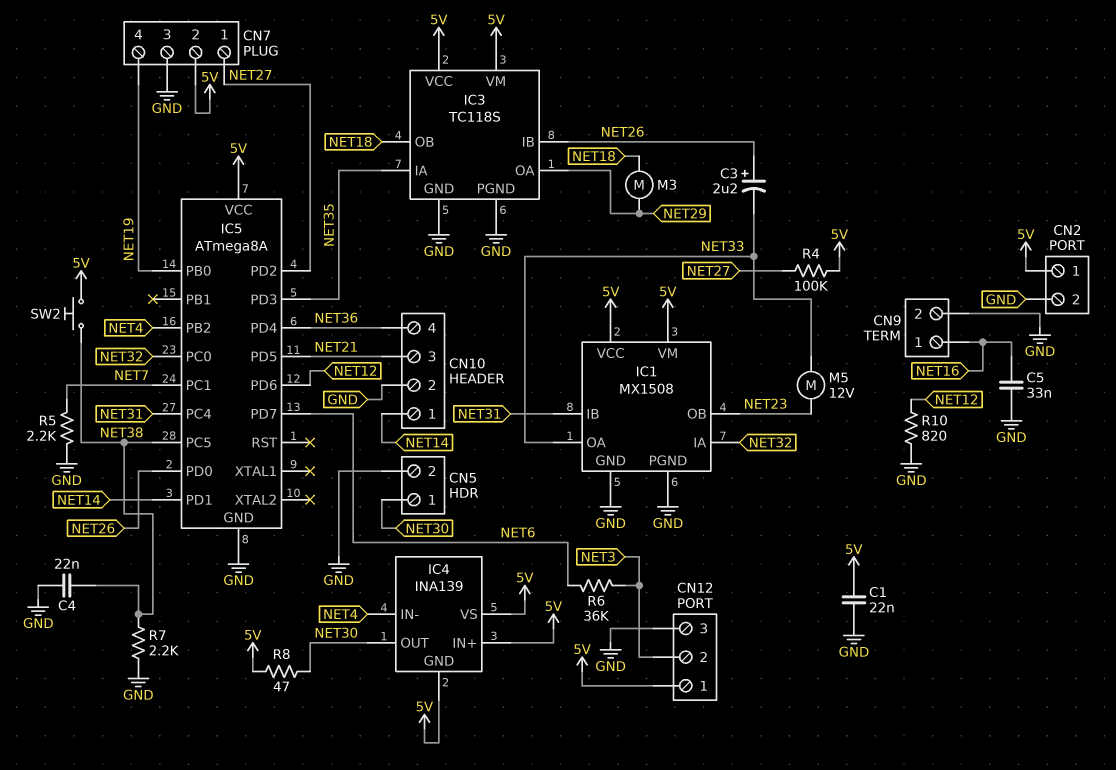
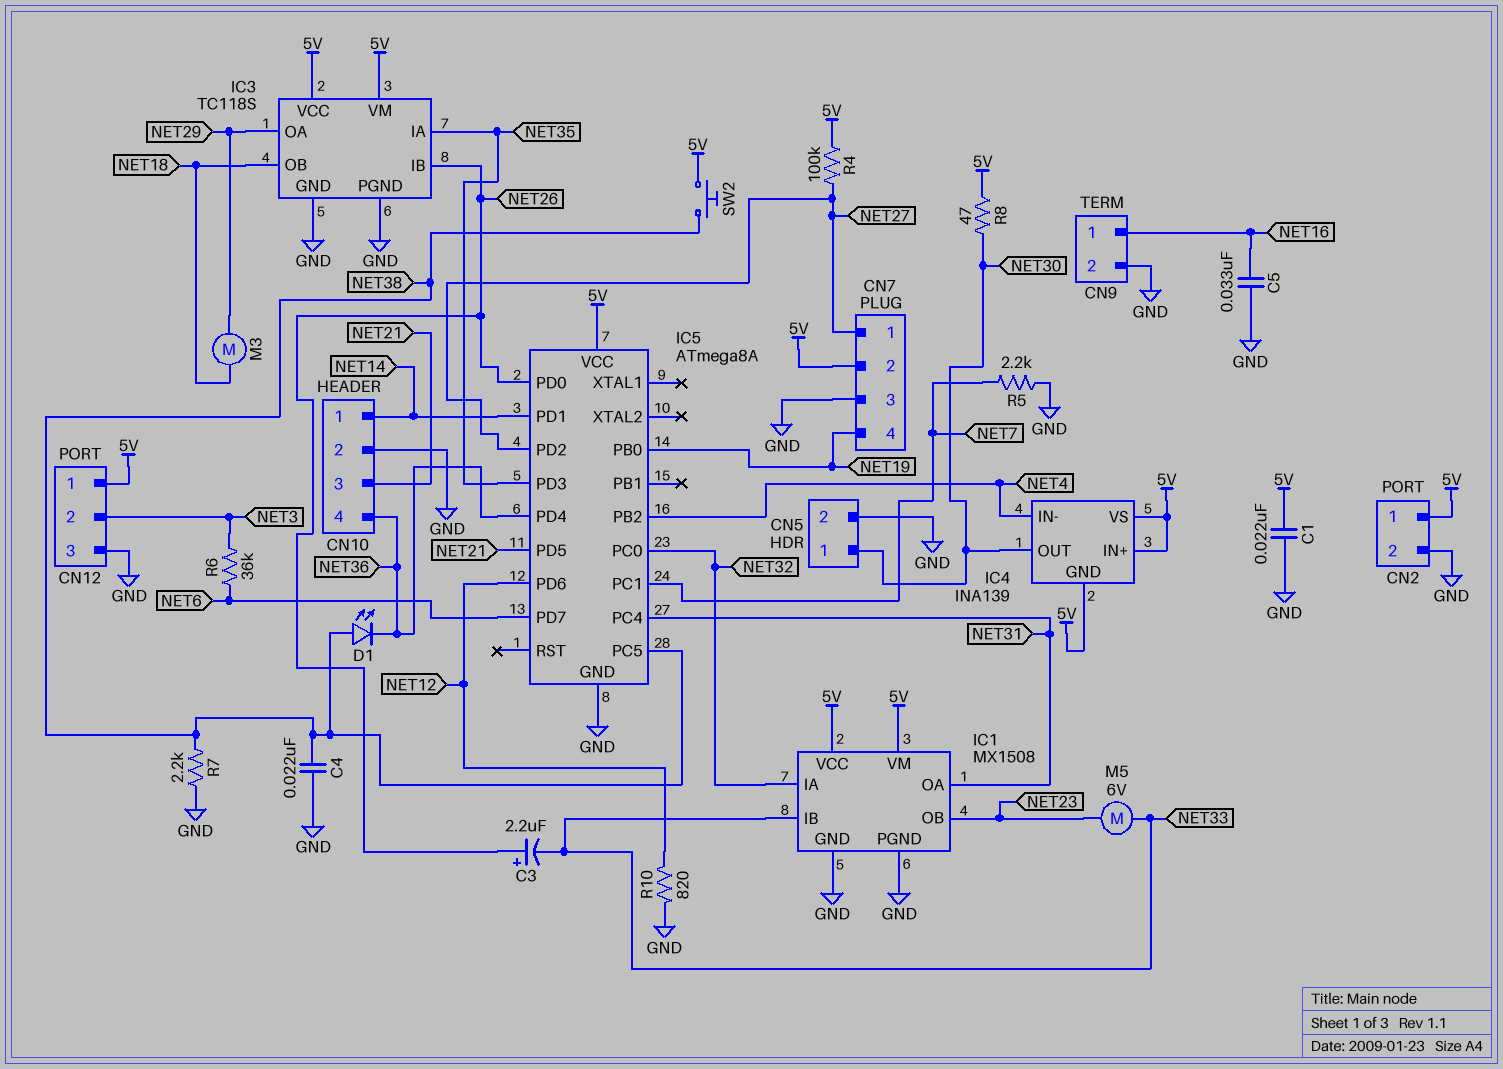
D1: none -> LED (A NET38, K NET36)
IC1 pin IB: NET31 -> NET33
IC1 pin OA: NET33 -> NET31
M5: motor 12V (NET23, NET33) -> motor 6V (NET23, NET33)

